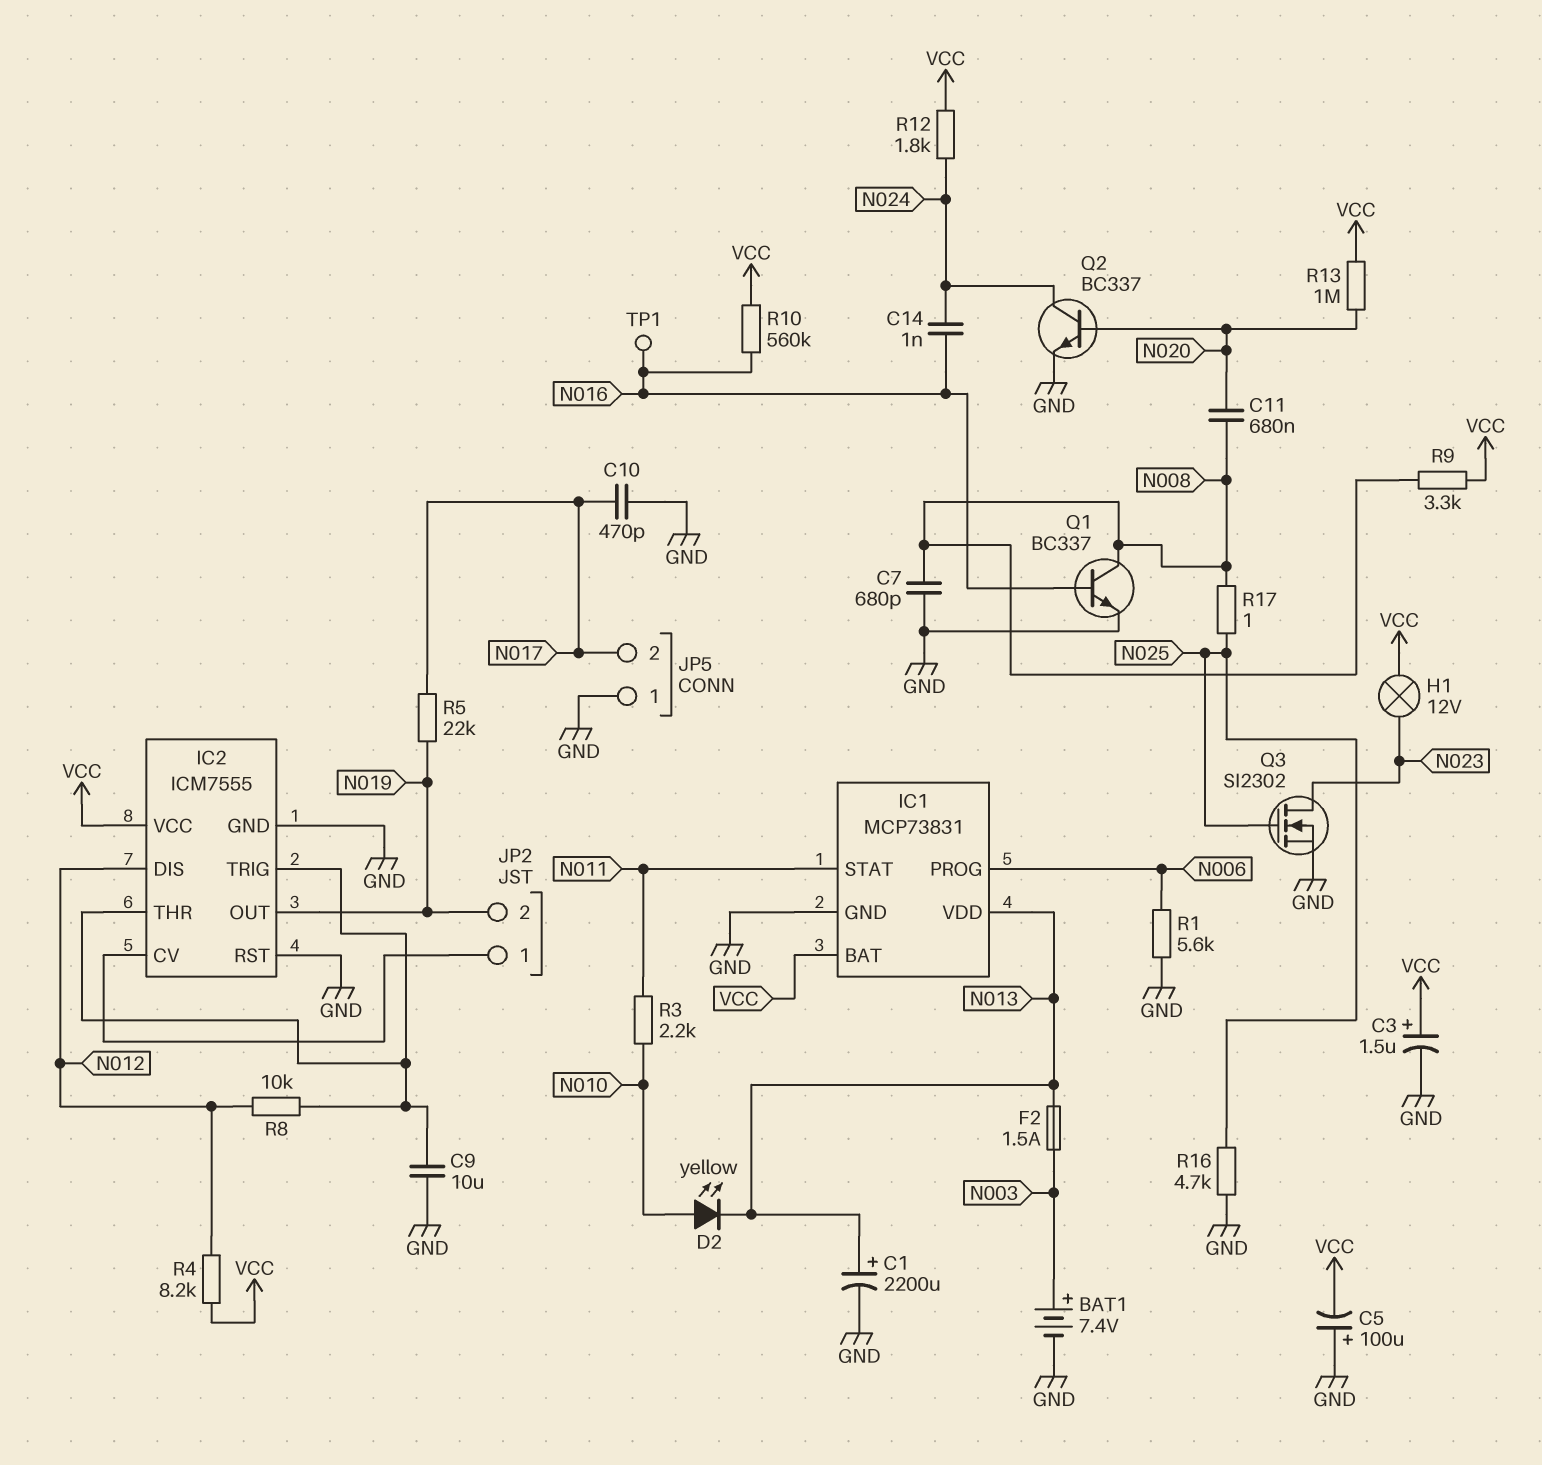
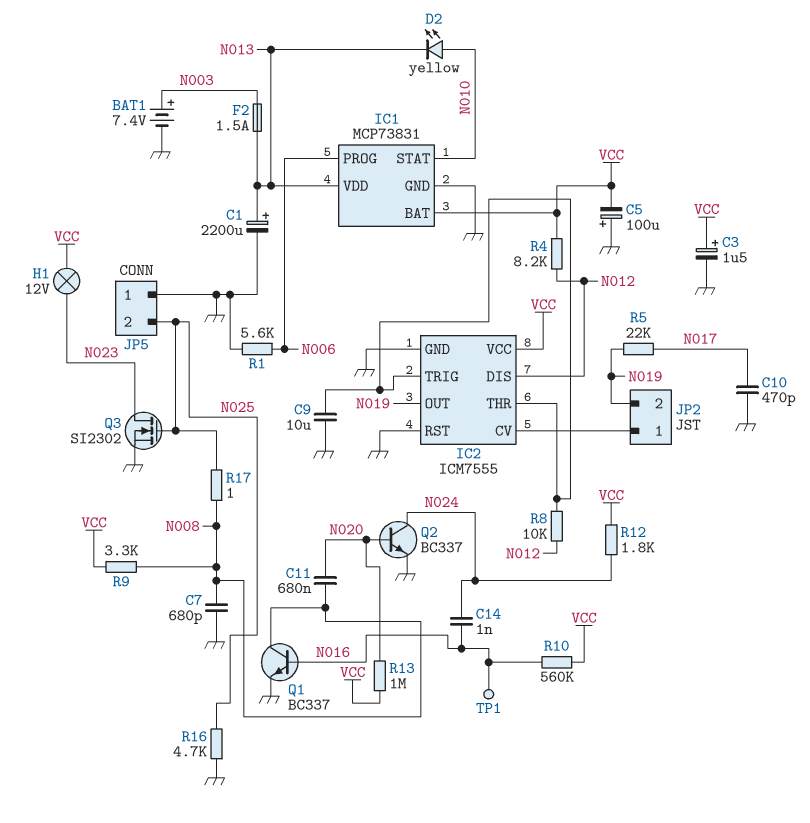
IC1 pin STAT: N011 -> N010
JP5 pin 2: N017 -> N025
R3: 2.2k (N010, N011) -> none

